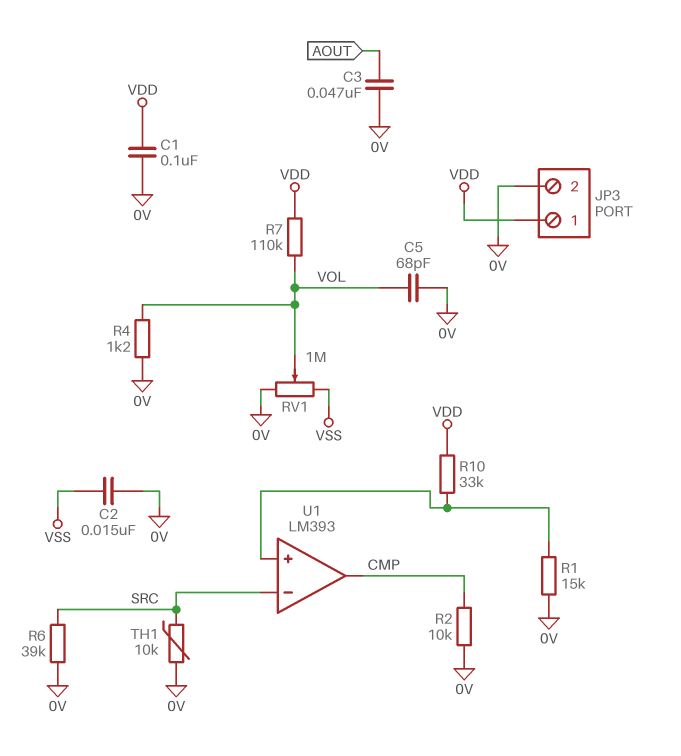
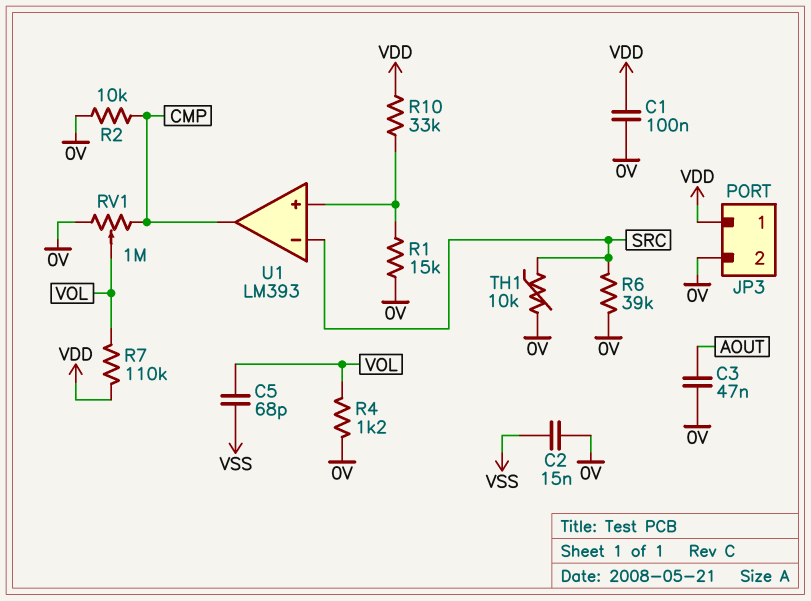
C5: 68pF (0V, VOL) -> 68pF (VOL, VSS)
RV1: 1M (0V, VSS, wiper VOL) -> 1M (0V, CMP, wiper VOL)

